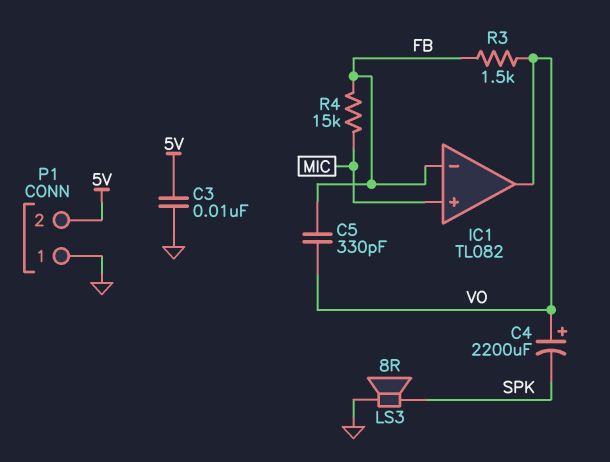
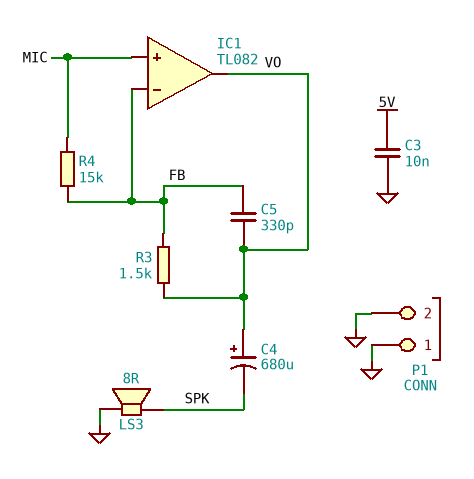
C4: 2200uF (plus VO, minus SPK) -> 680uF (plus VO, minus SPK)
P1 pin 2: 5V -> GND

